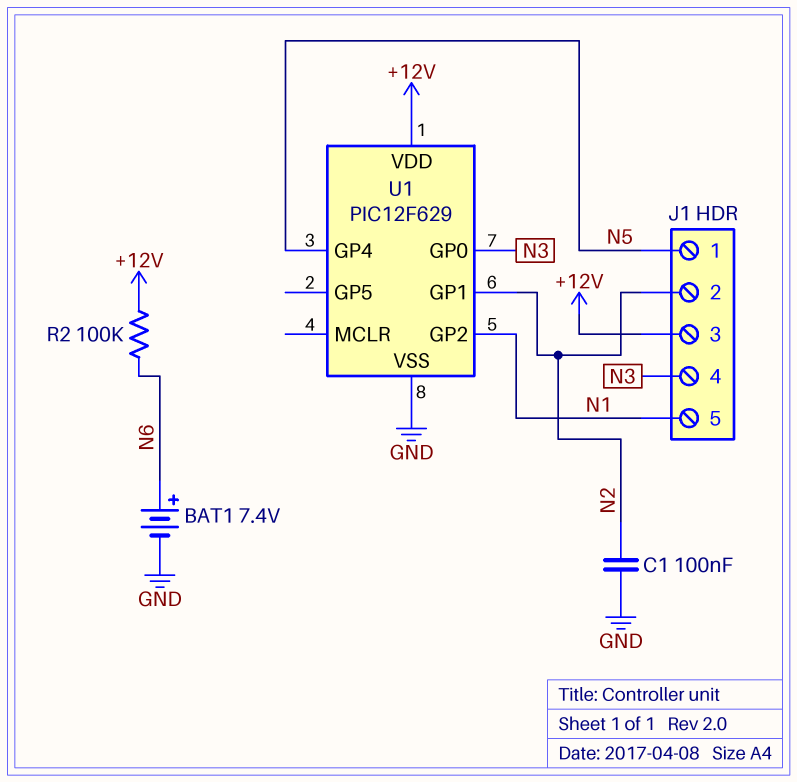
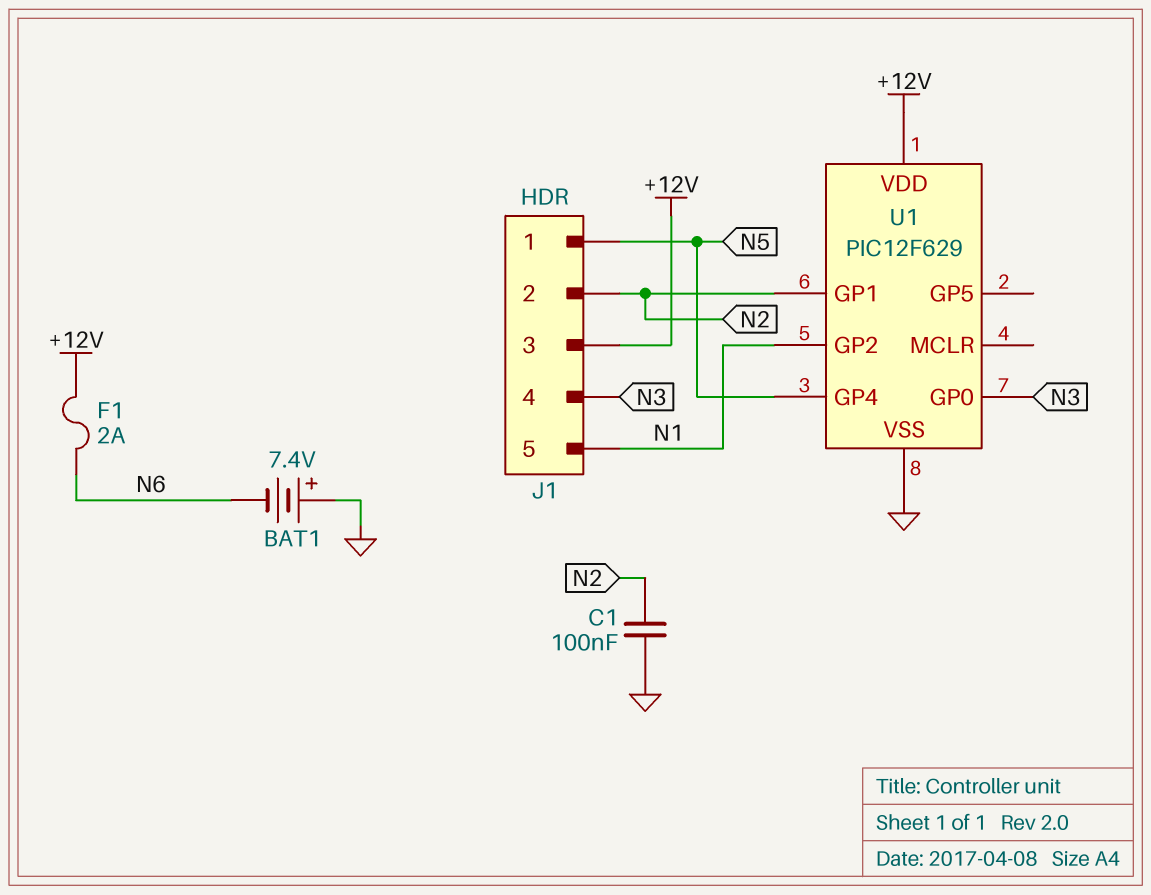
BAT1: 7.4V (plus N6, minus GND) -> 7.4V (plus GND, minus N6)
F1: none -> 2A (+12V, N6)
R2: 100k (+12V, N6) -> none

